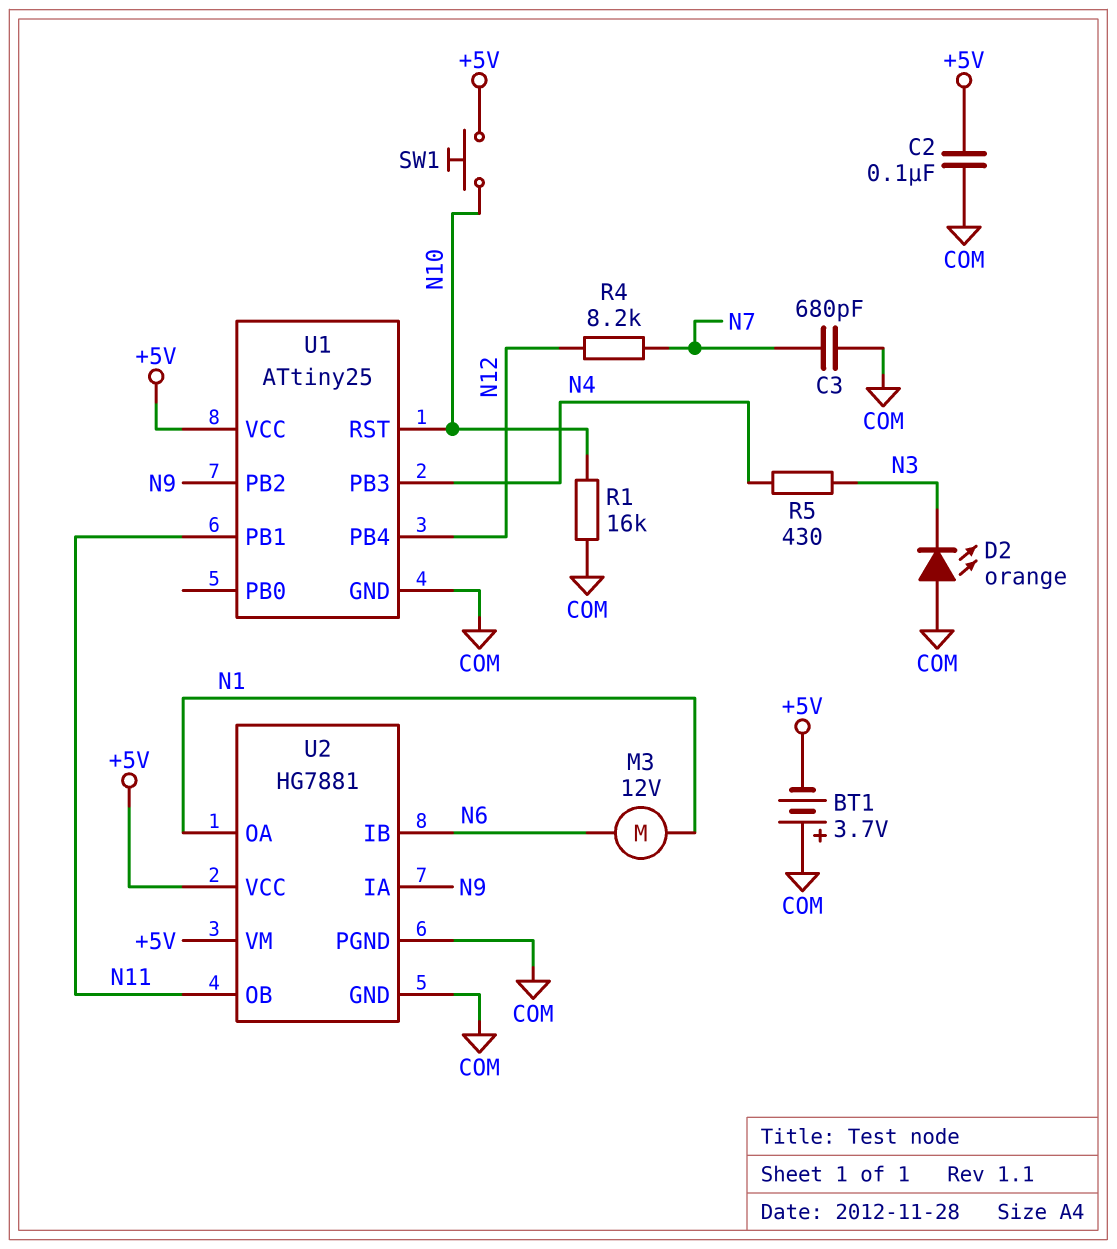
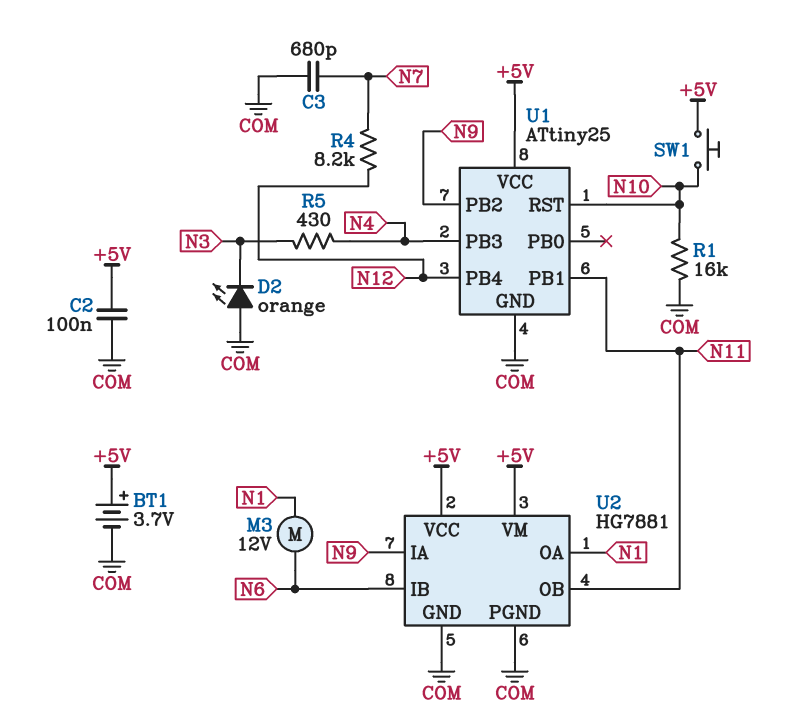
BT1: 3.7V (plus COM, minus +5V) -> 3.7V (plus +5V, minus COM)

